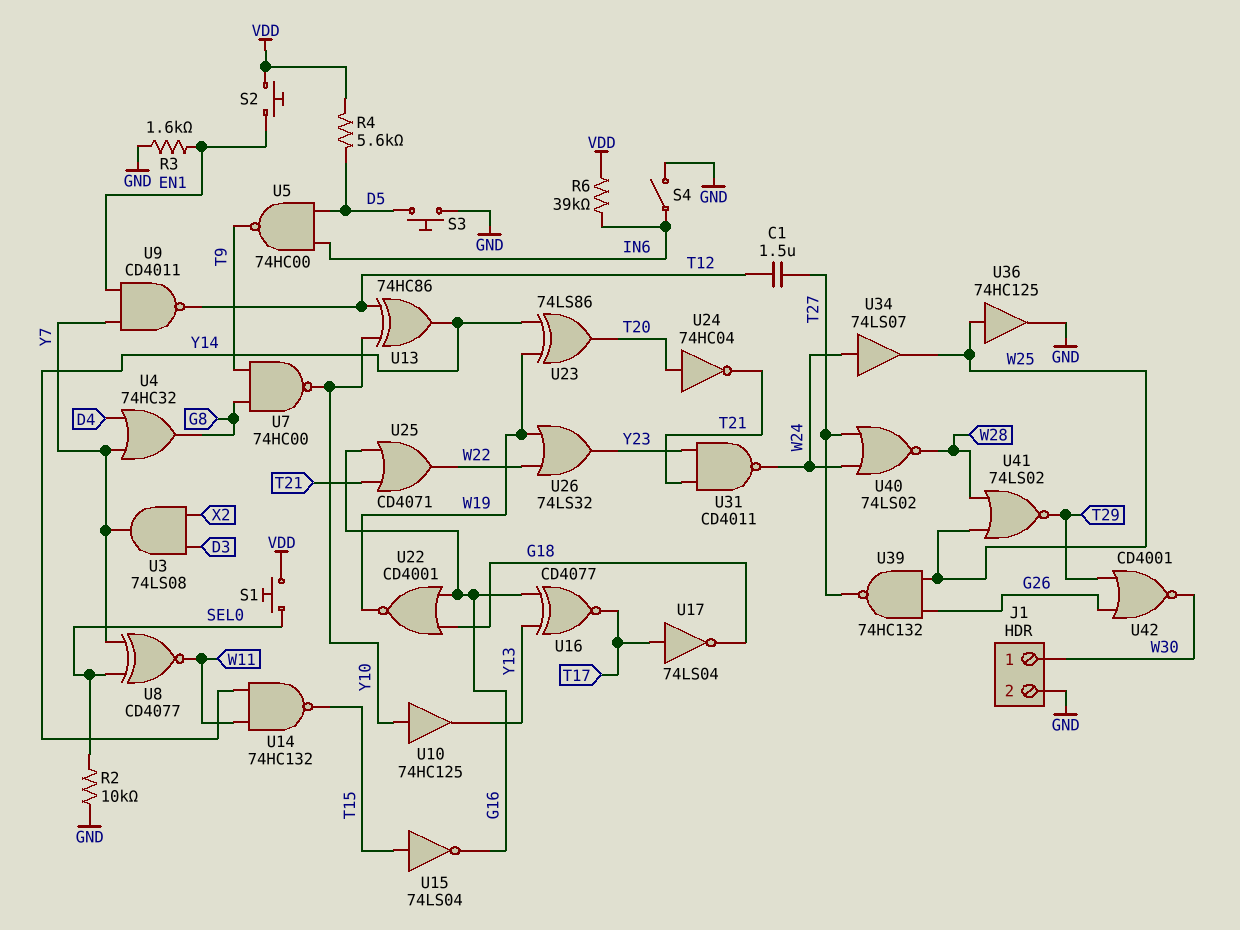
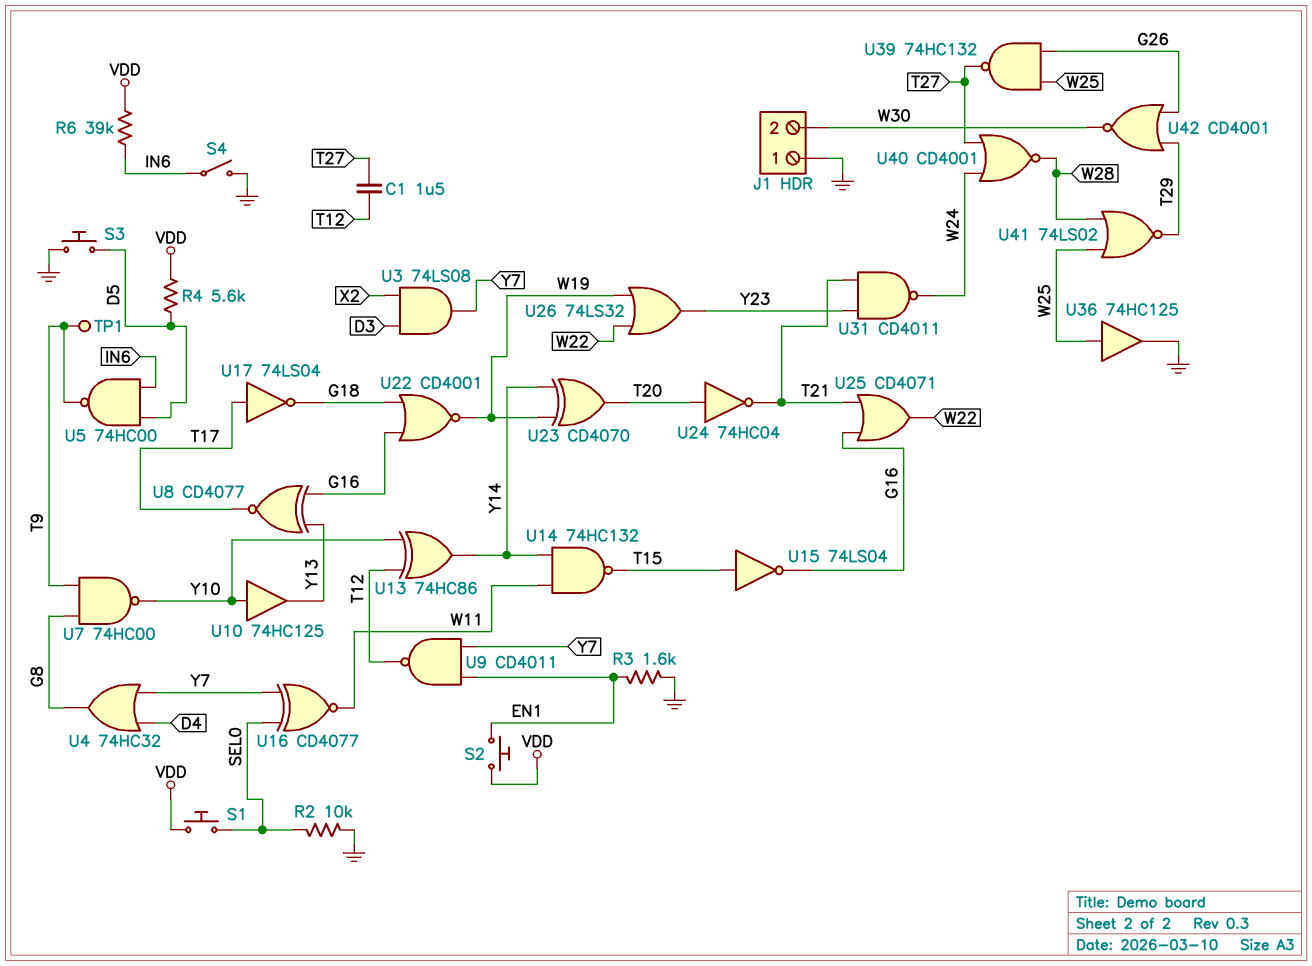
J1 pin 1: W30 -> GND
J1 pin 2: GND -> W30
TP1: none -> test point (T9)
U8: XNOR CD4077 (in SEL0, in Y7, out W11) -> XNOR CD4077 (in G16, in Y13, out T17)
U16: XNOR CD4077 (in G16, in Y13, out T17) -> XNOR CD4077 (in SEL0, in Y7, out W11)
U23: XOR 74LS86 (in W19, in Y14, out T20) -> XOR CD4070 (in W19, in Y14, out T20)
U34: buffer 74LS07 (in W24, out W25) -> none
U40: NOR 74LS02 (in T27, in W24, out W28) -> NOR CD4001 (in T27, in W24, out W28)

